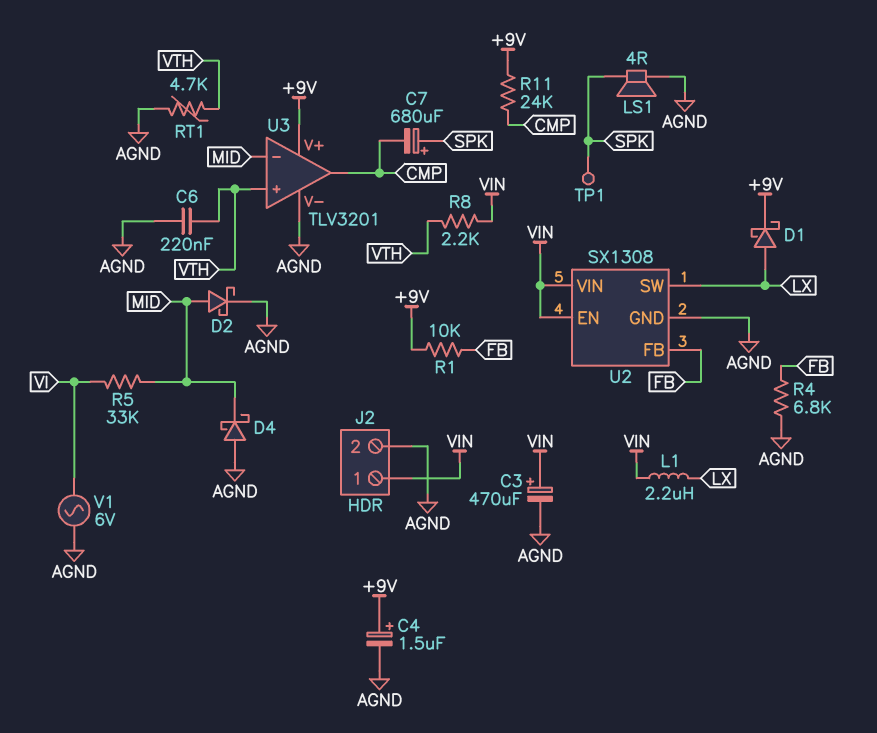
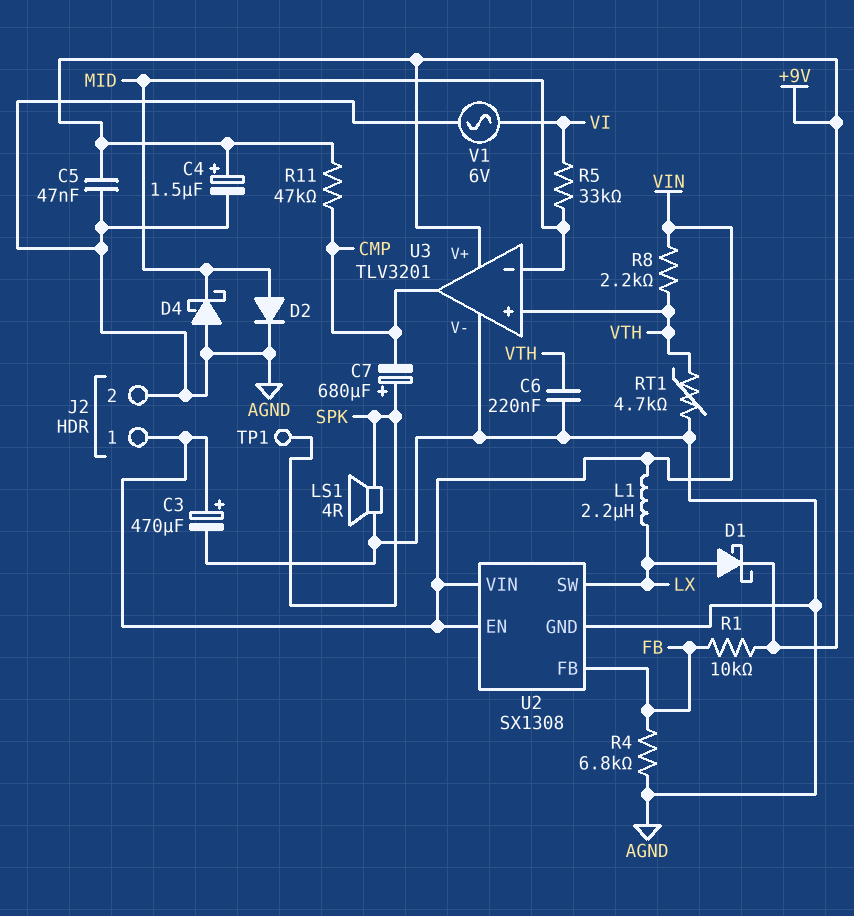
C5: none -> 47nF (+9V, AGND)
D2: schottky (A MID, K AGND) -> diode (A MID, K AGND)
R11: 24k (+9V, CMP) -> 47k (+9V, CMP)

